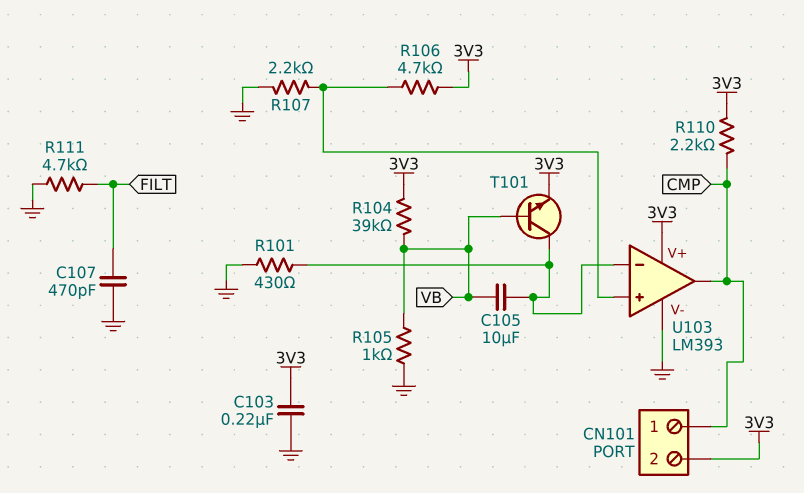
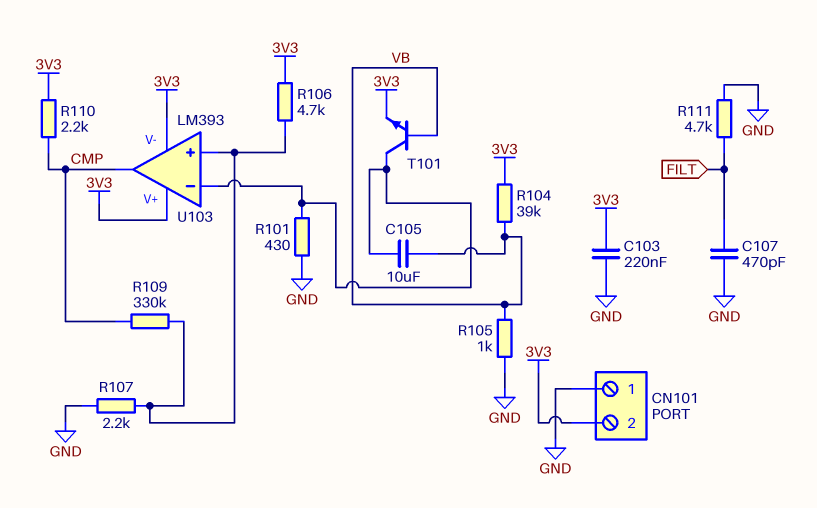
CN101 pin 1: CMP -> GND
R109: none -> 330k (CMP, U103/in+)
U103 pin V-: GND -> 3V3

